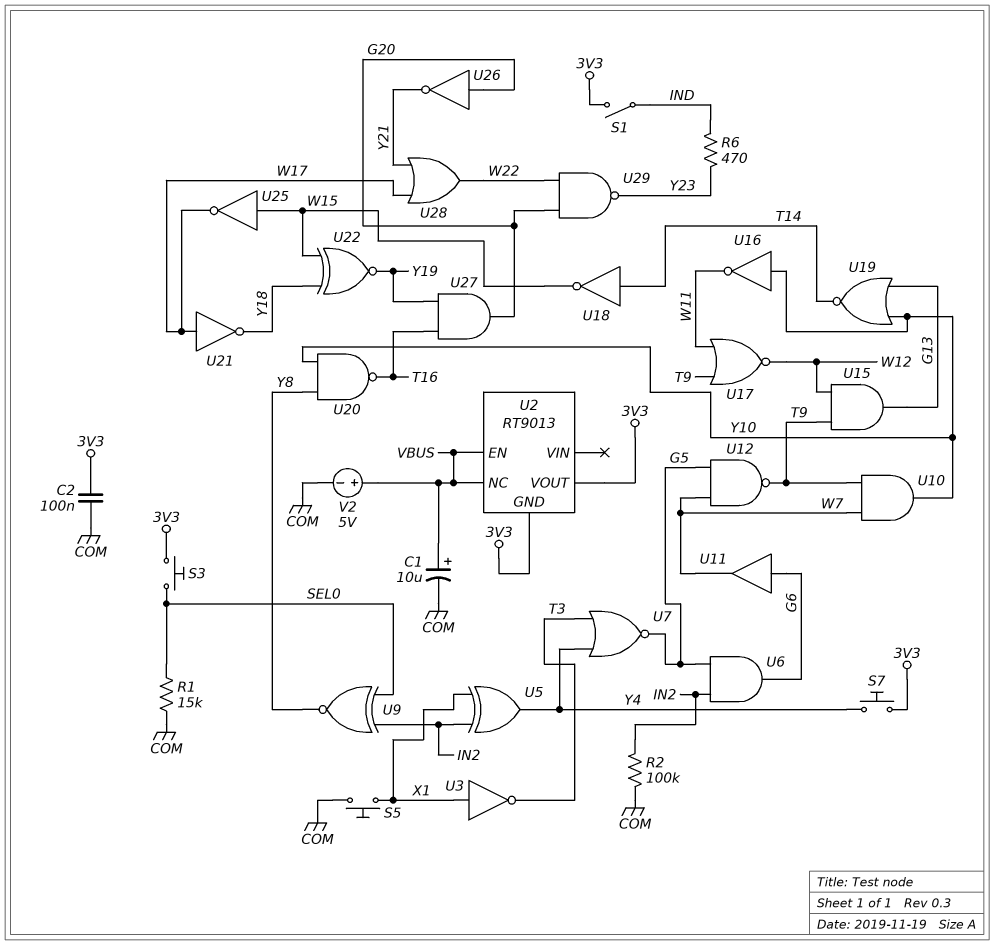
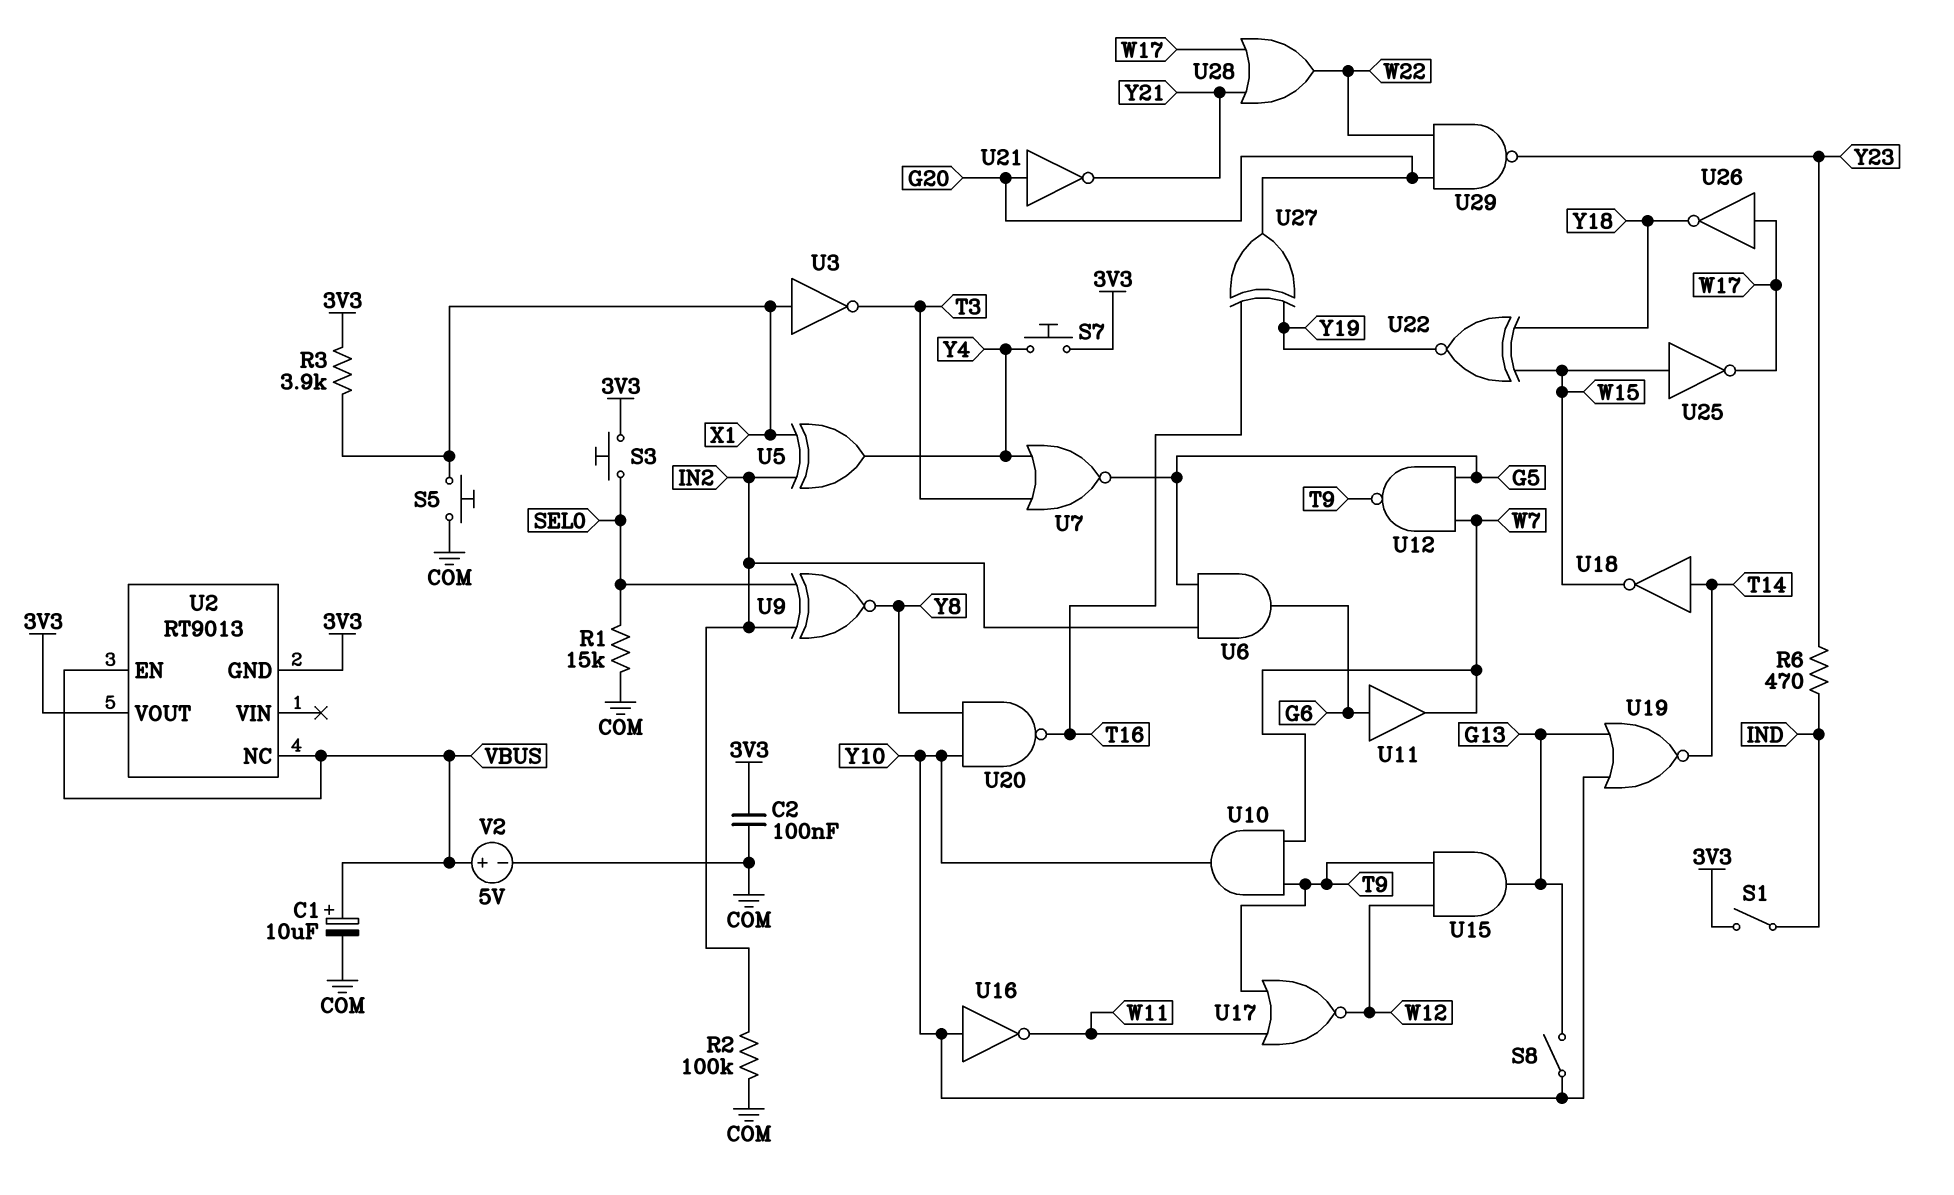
R3: none -> 3.9k (3V3, X1)
S8: none -> switch (G13, Y10)
U21: NOT (in W17, out Y18) -> NOT (in G20, out Y21)
U26: NOT (in G20, out Y21) -> NOT (in W17, out Y18)
U27: AND (in T16, in Y19, out G20) -> XOR (in T16, in Y19, out G20)

